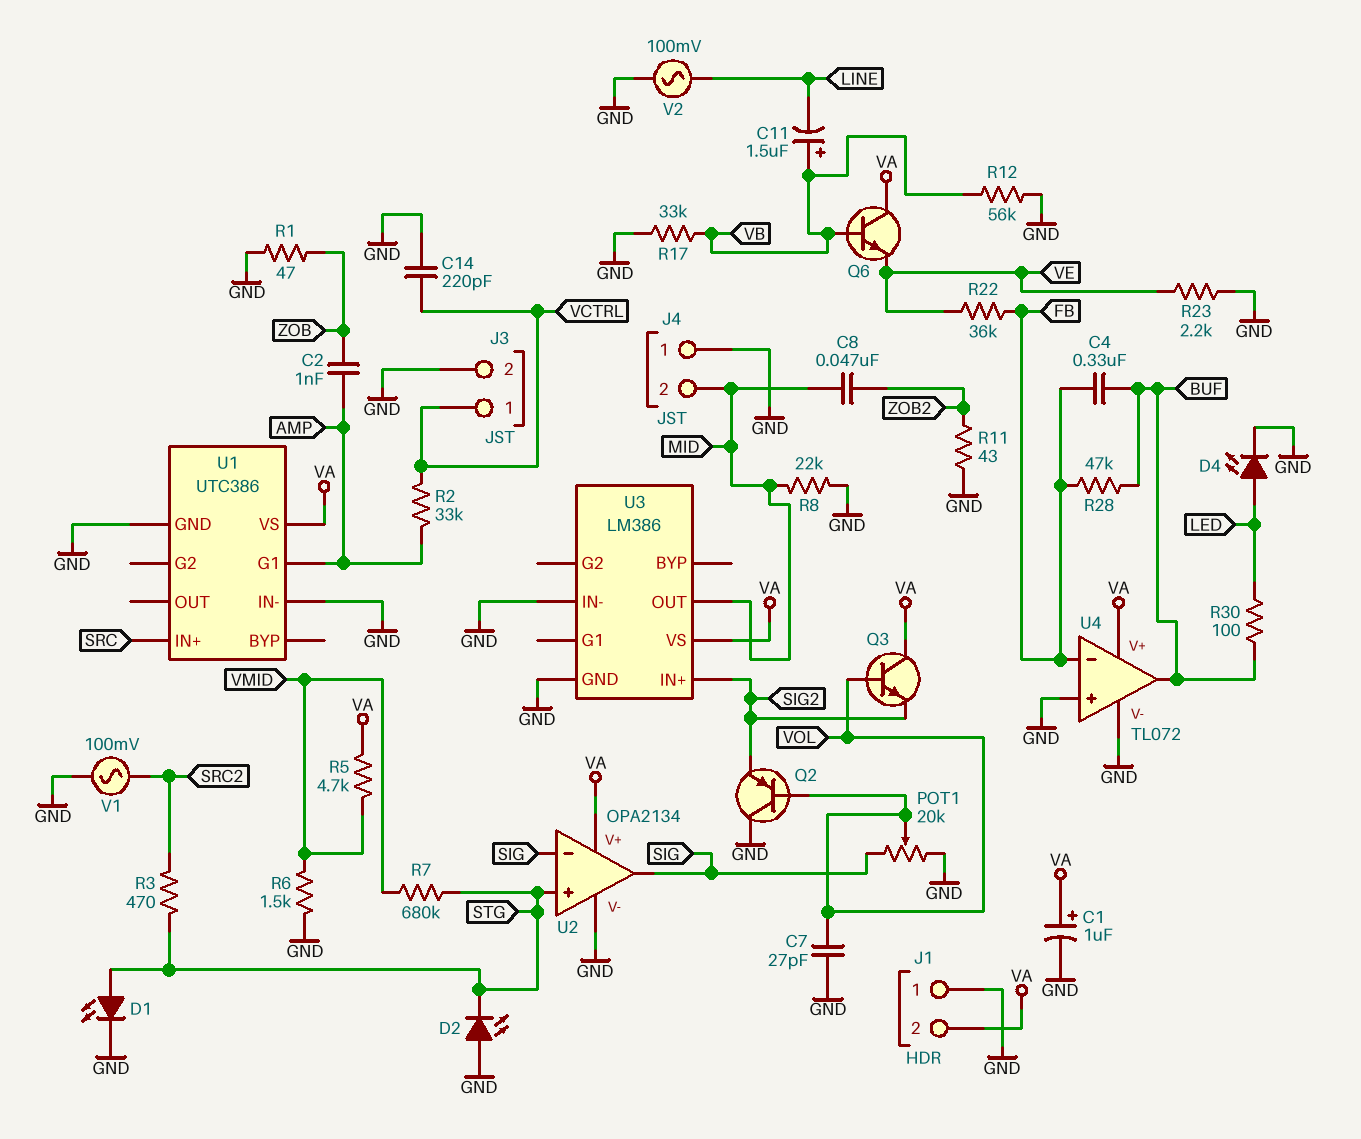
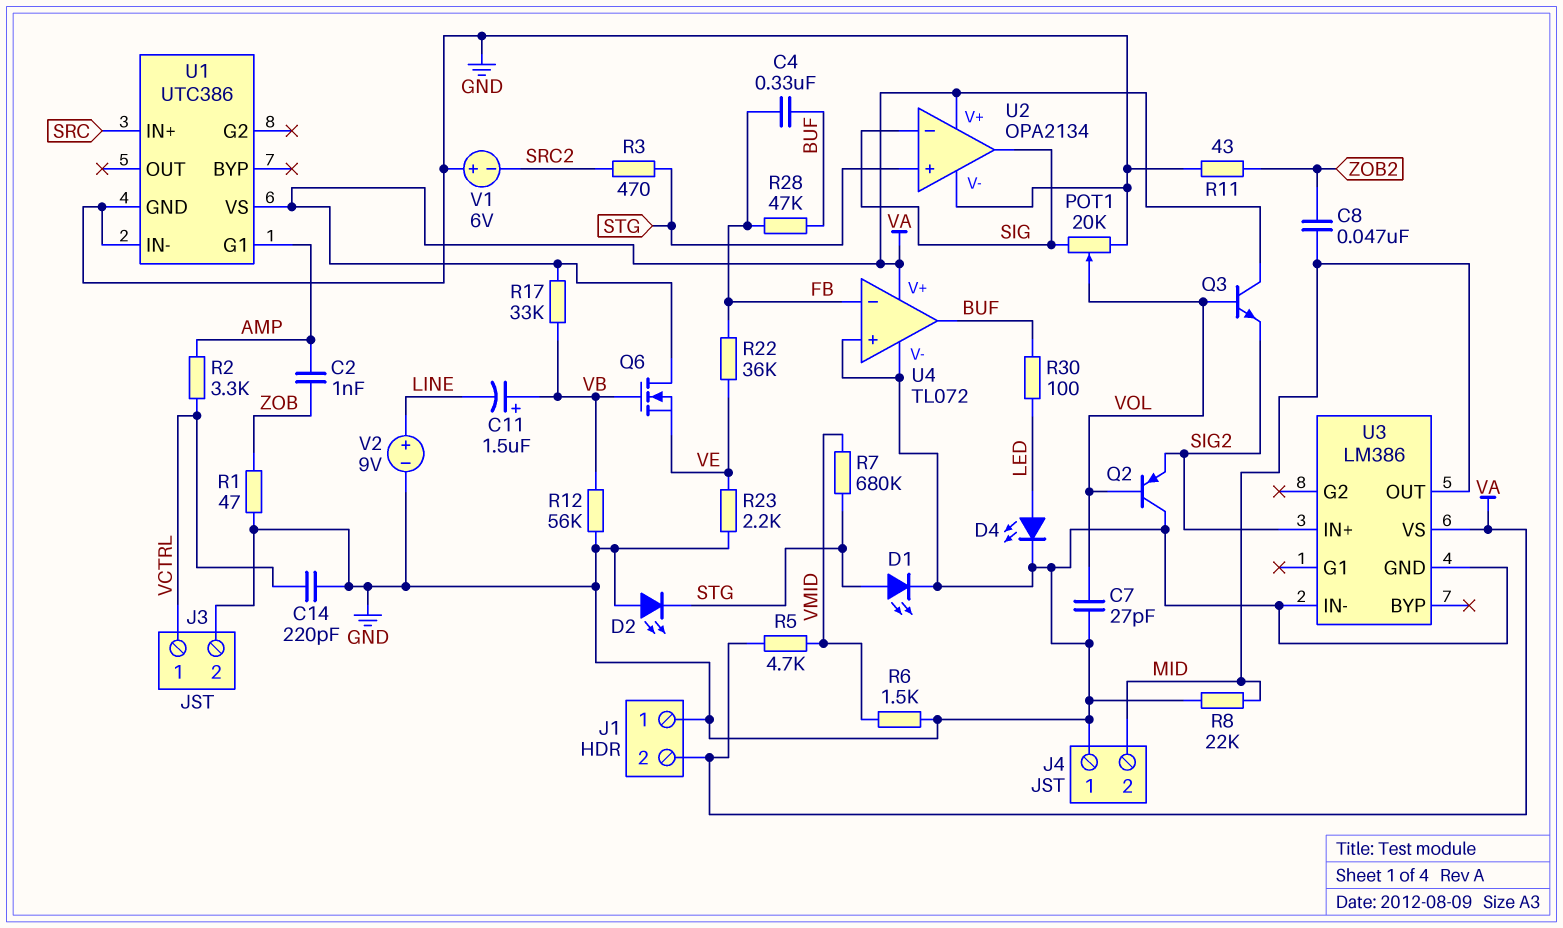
C1: 1uF (plus VA, minus GND) -> none
Q6: NPN (B VB, C VA, E VE) -> NMOS (G VB, D VA, S VE)
R2: 33k (AMP, VCTRL) -> 3.3k (AMP, VCTRL)
R17: 33k (GND, VB) -> 33k (VA, VB)
V1: AC 100mV (GND, SRC2) -> 6V (plus GND, minus SRC2)
V2: AC 100mV (GND, LINE) -> 9V (plus LINE, minus GND)

